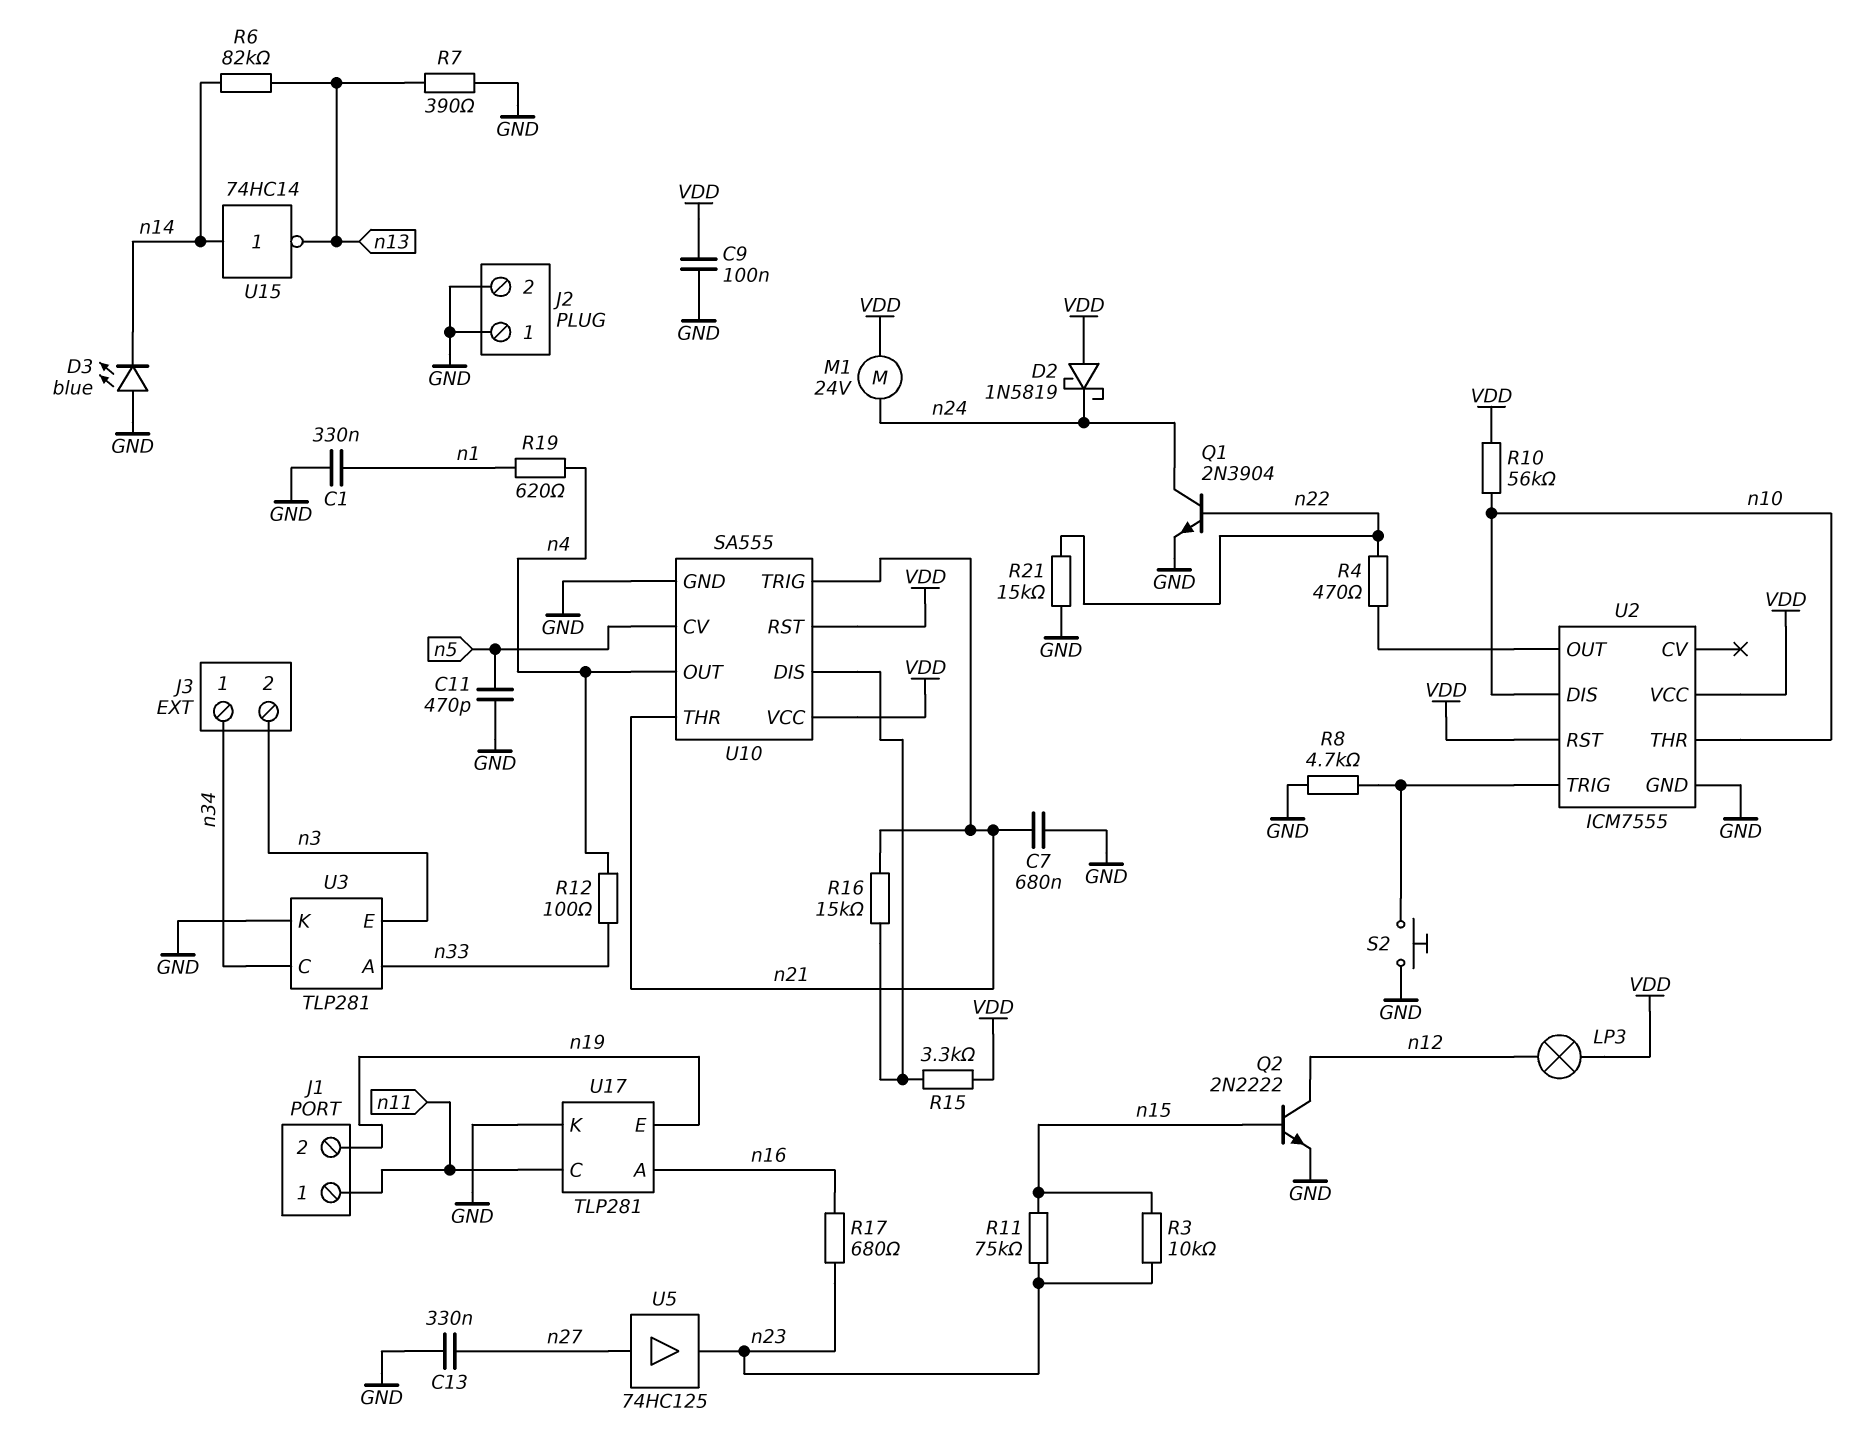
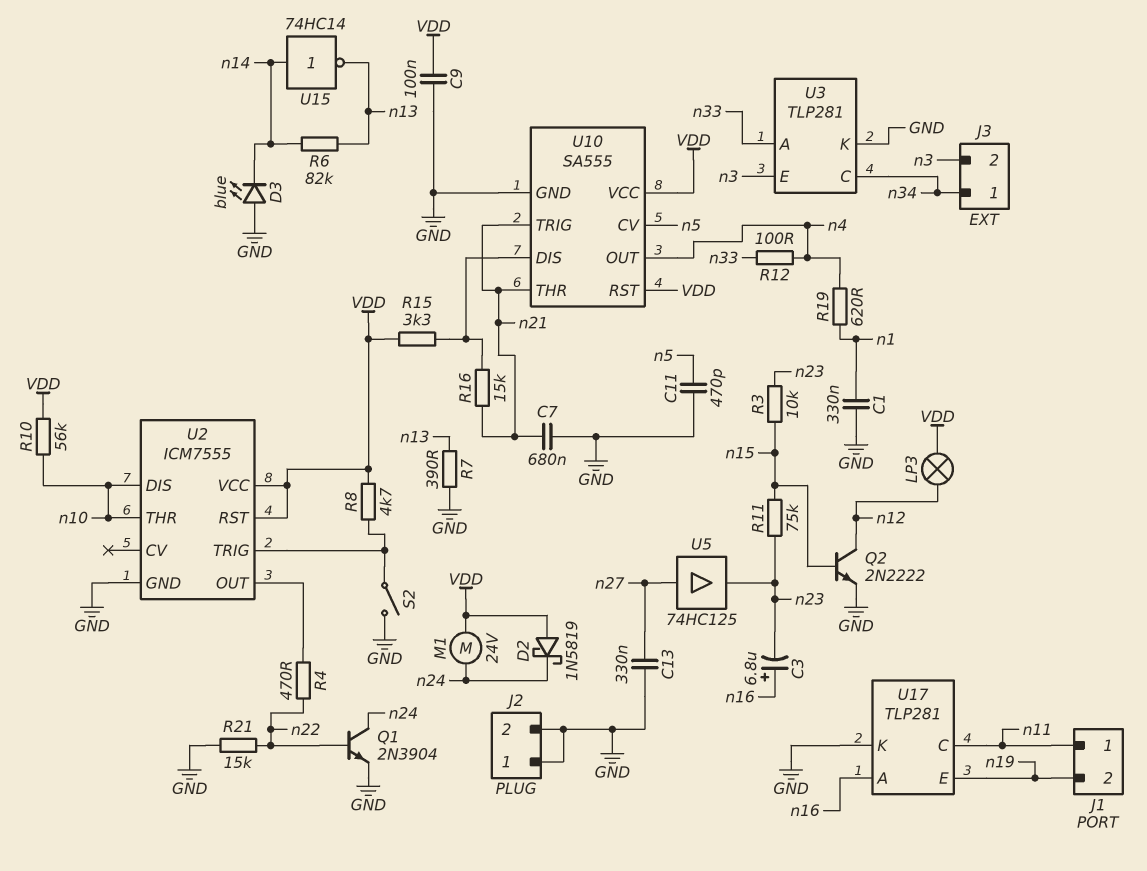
C3: none -> 6.8uF (plus n16, minus n23)
R8: 4.7k (GND, U2/TRIG) -> 4.7k (U2/TRIG, VDD)
R17: 680 (n16, n23) -> none
S2: button (GND, U2/TRIG) -> switch (GND, U2/TRIG)

